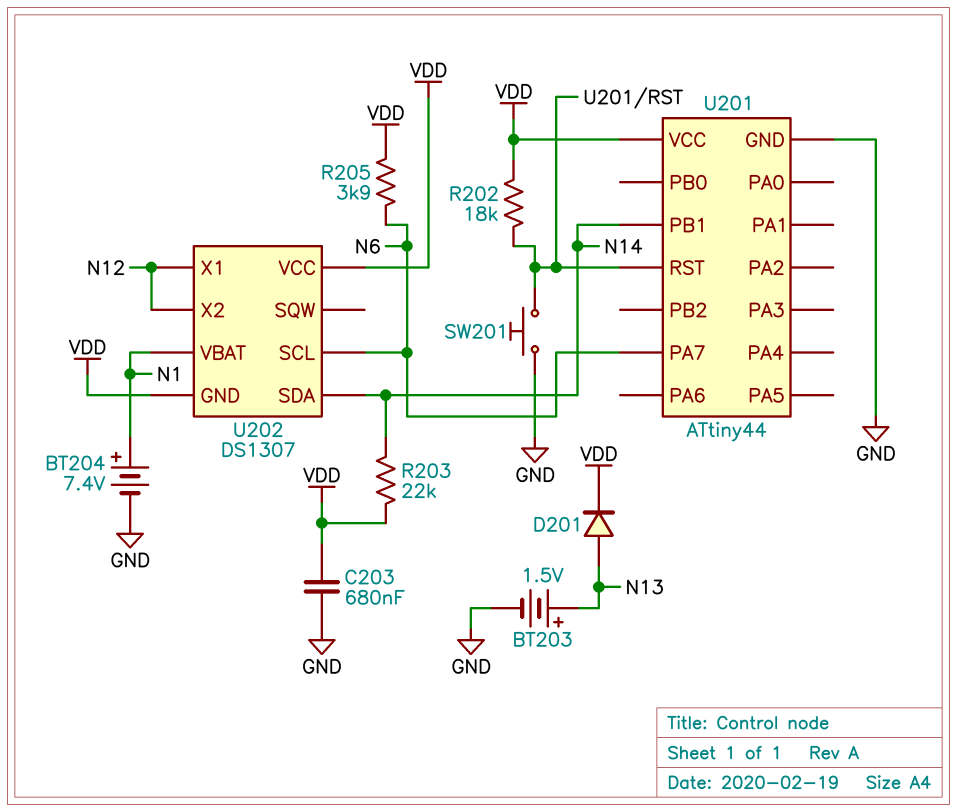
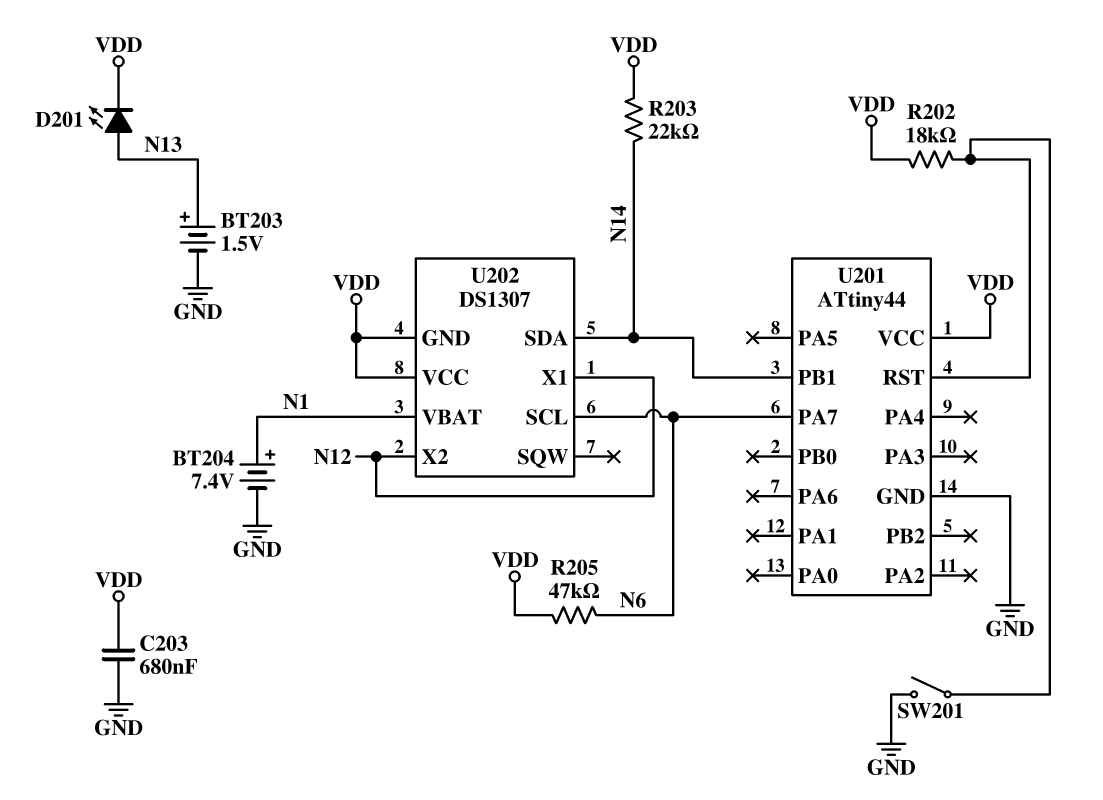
D201: diode (A N13, K VDD) -> LED (A N13, K VDD)
R205: 3.9k (N6, VDD) -> 47k (N6, VDD)
SW201: button (GND, U201/RST) -> switch (GND, U201/RST)

